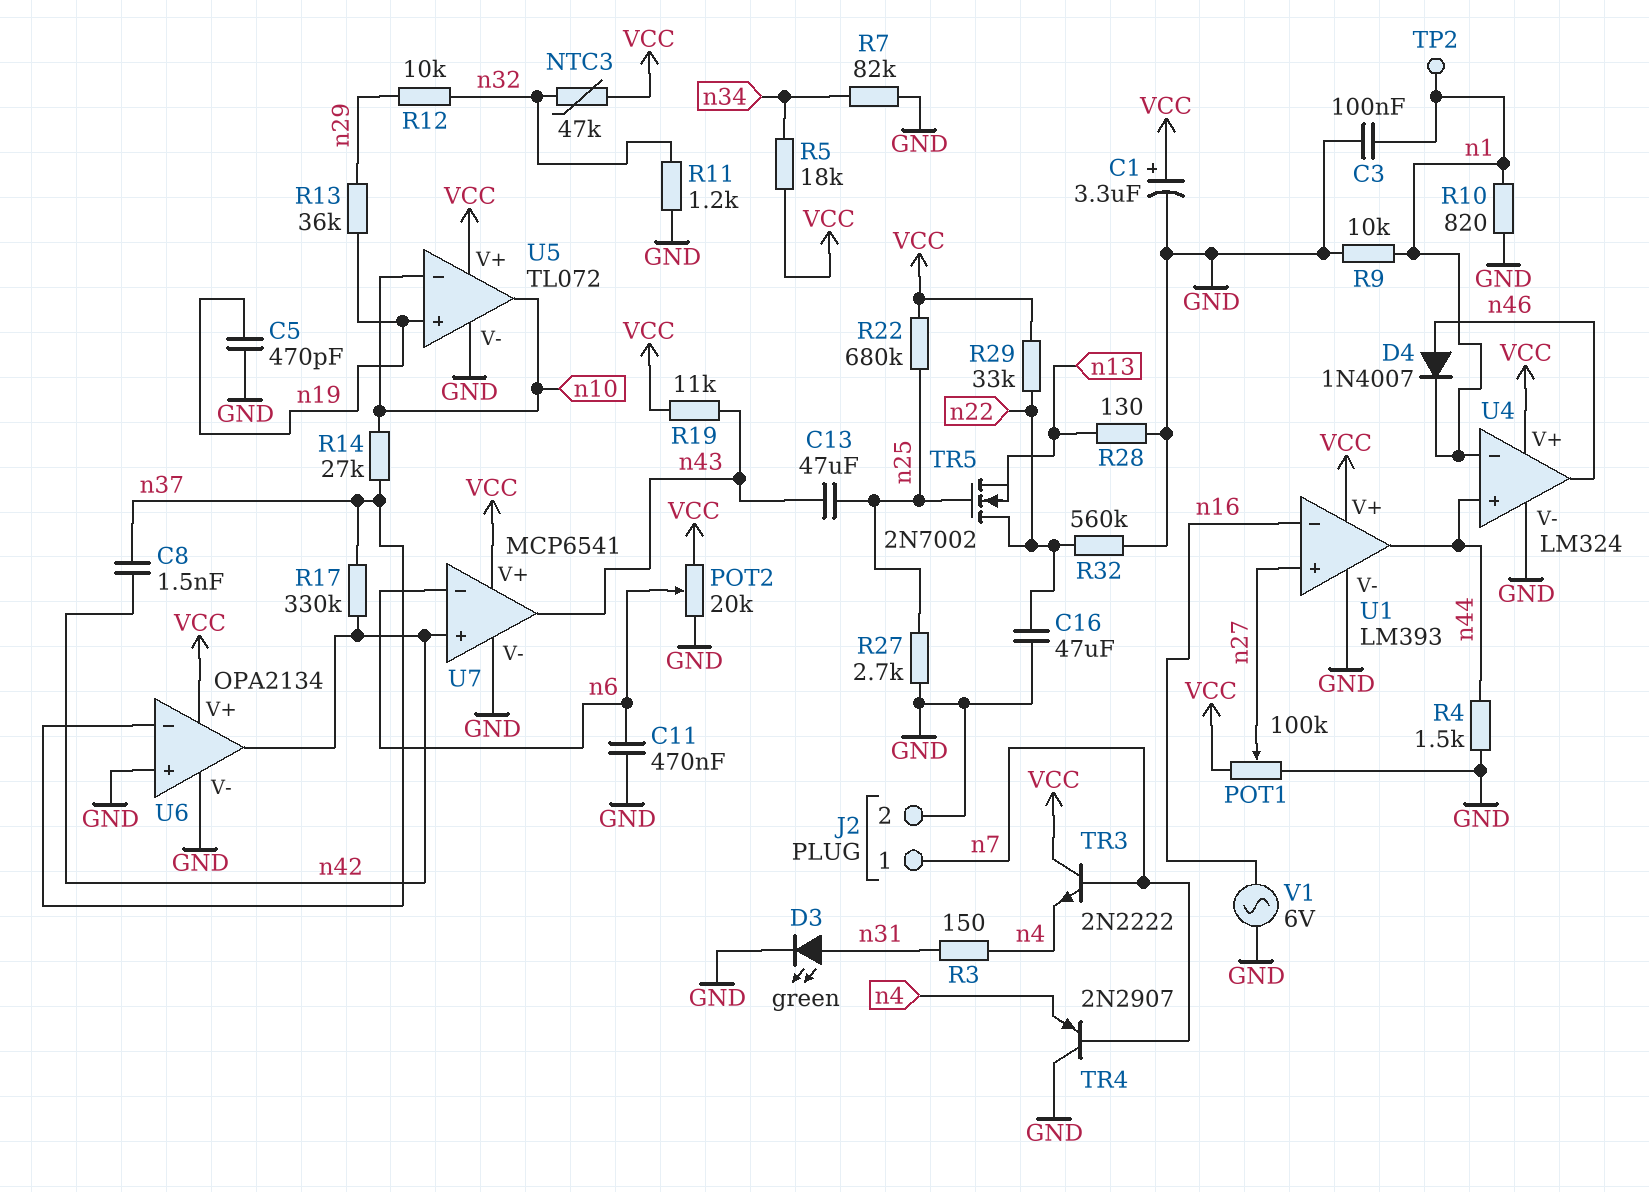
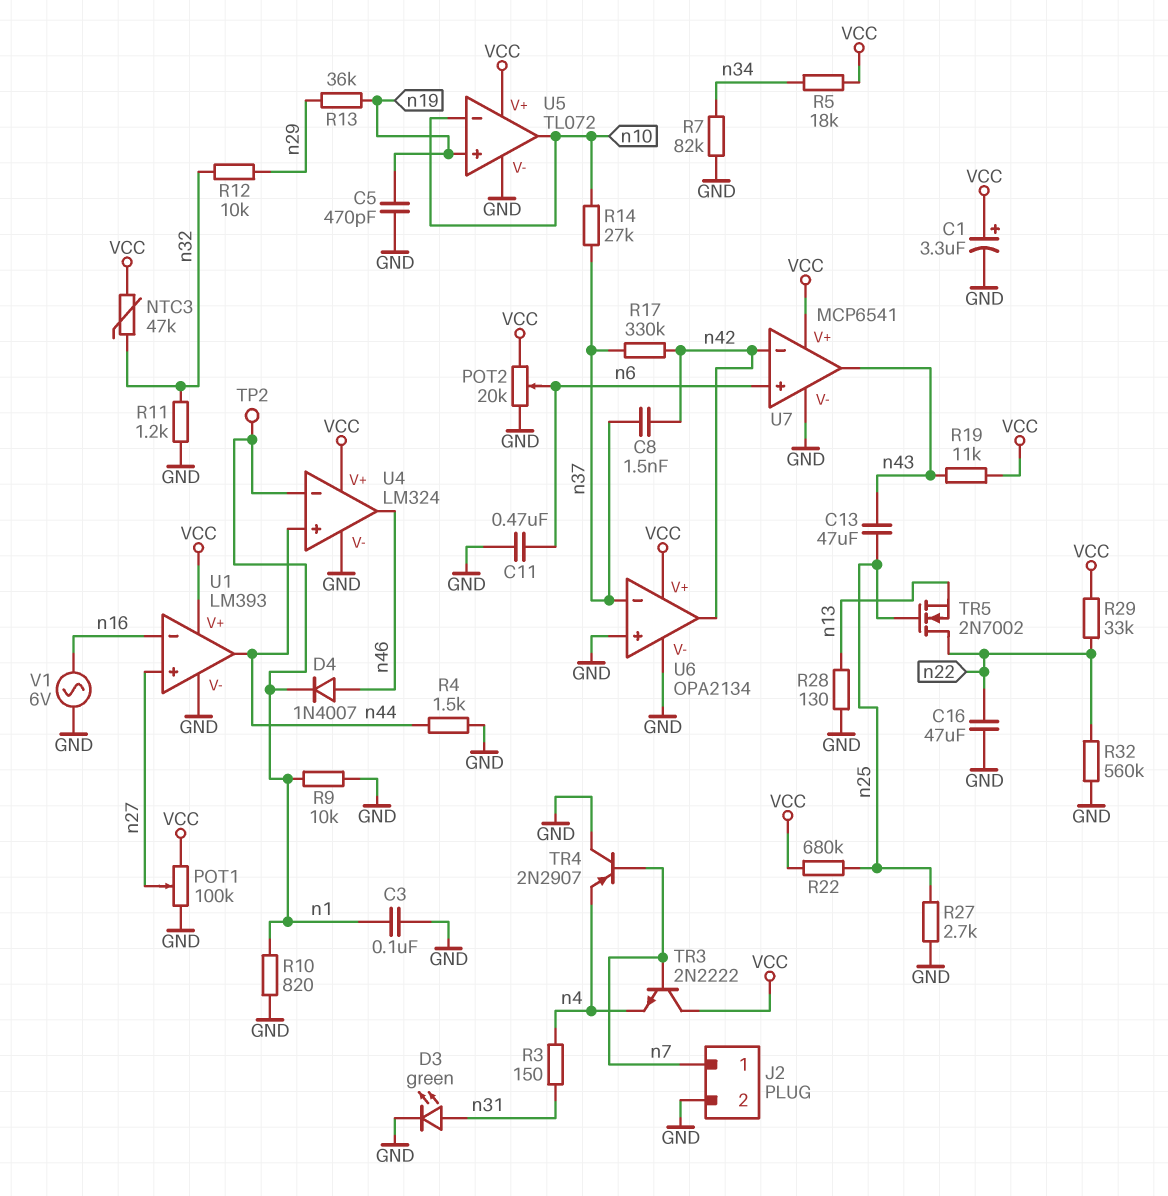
U7 pin in+: n42 -> n6
U7 pin in-: n6 -> n42

